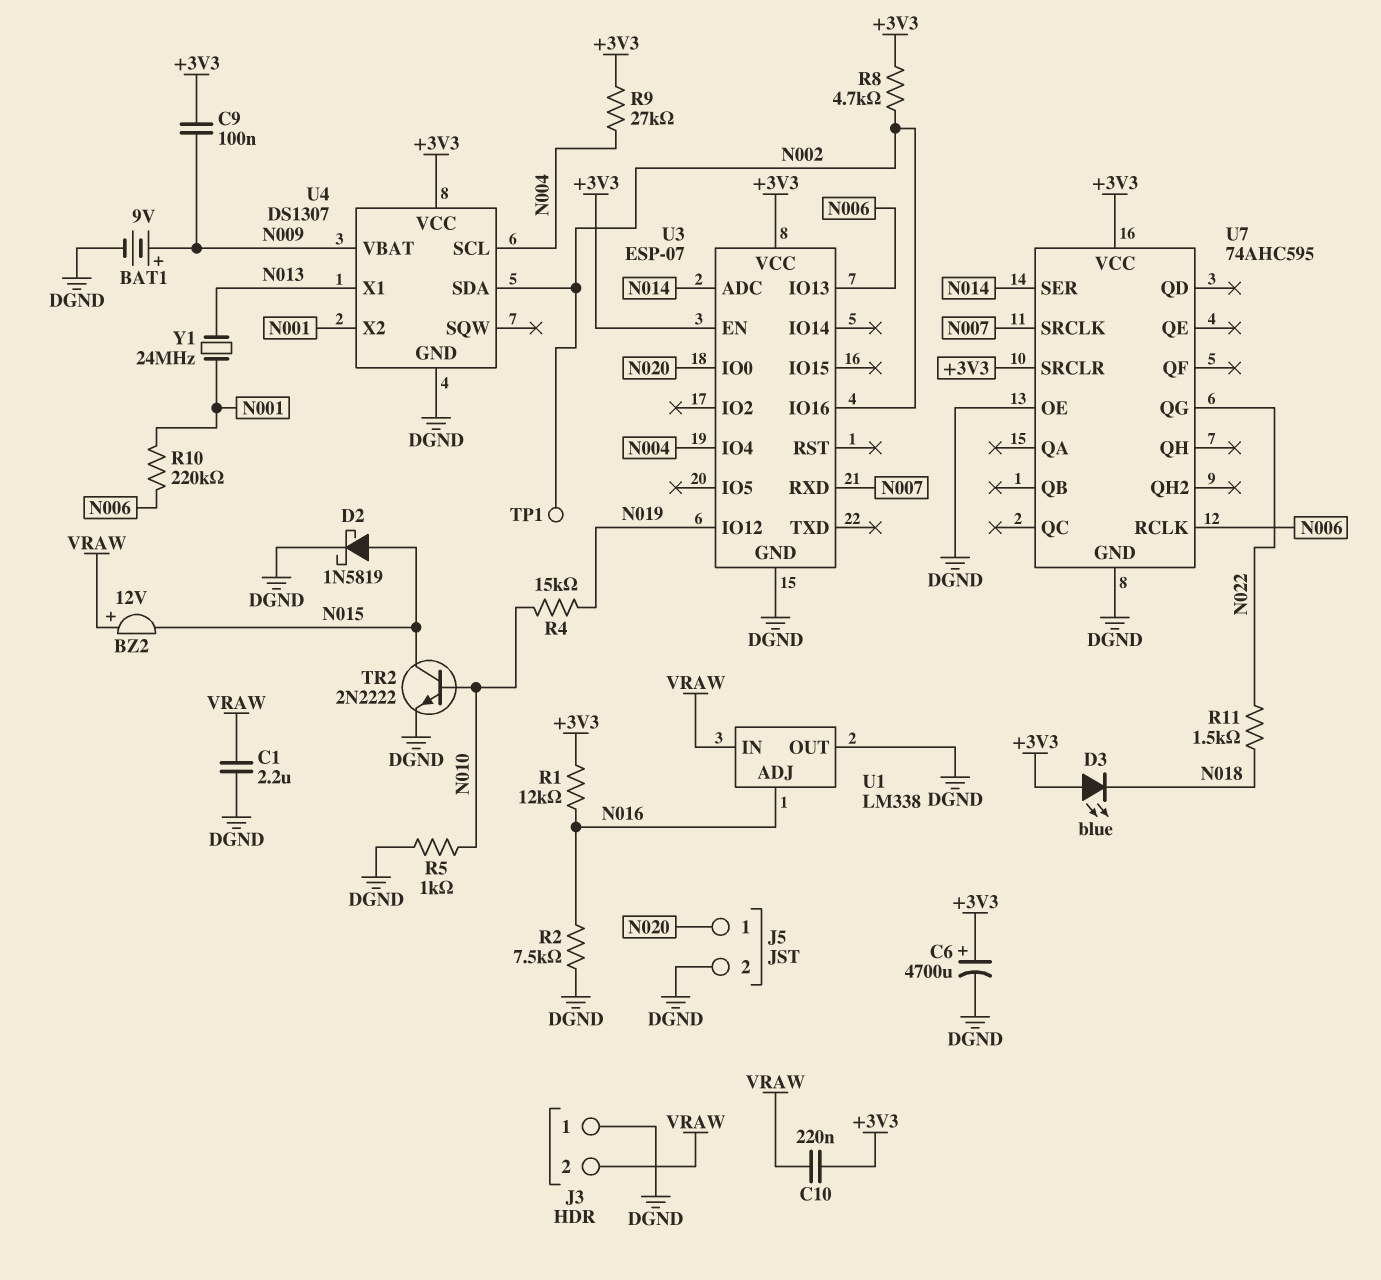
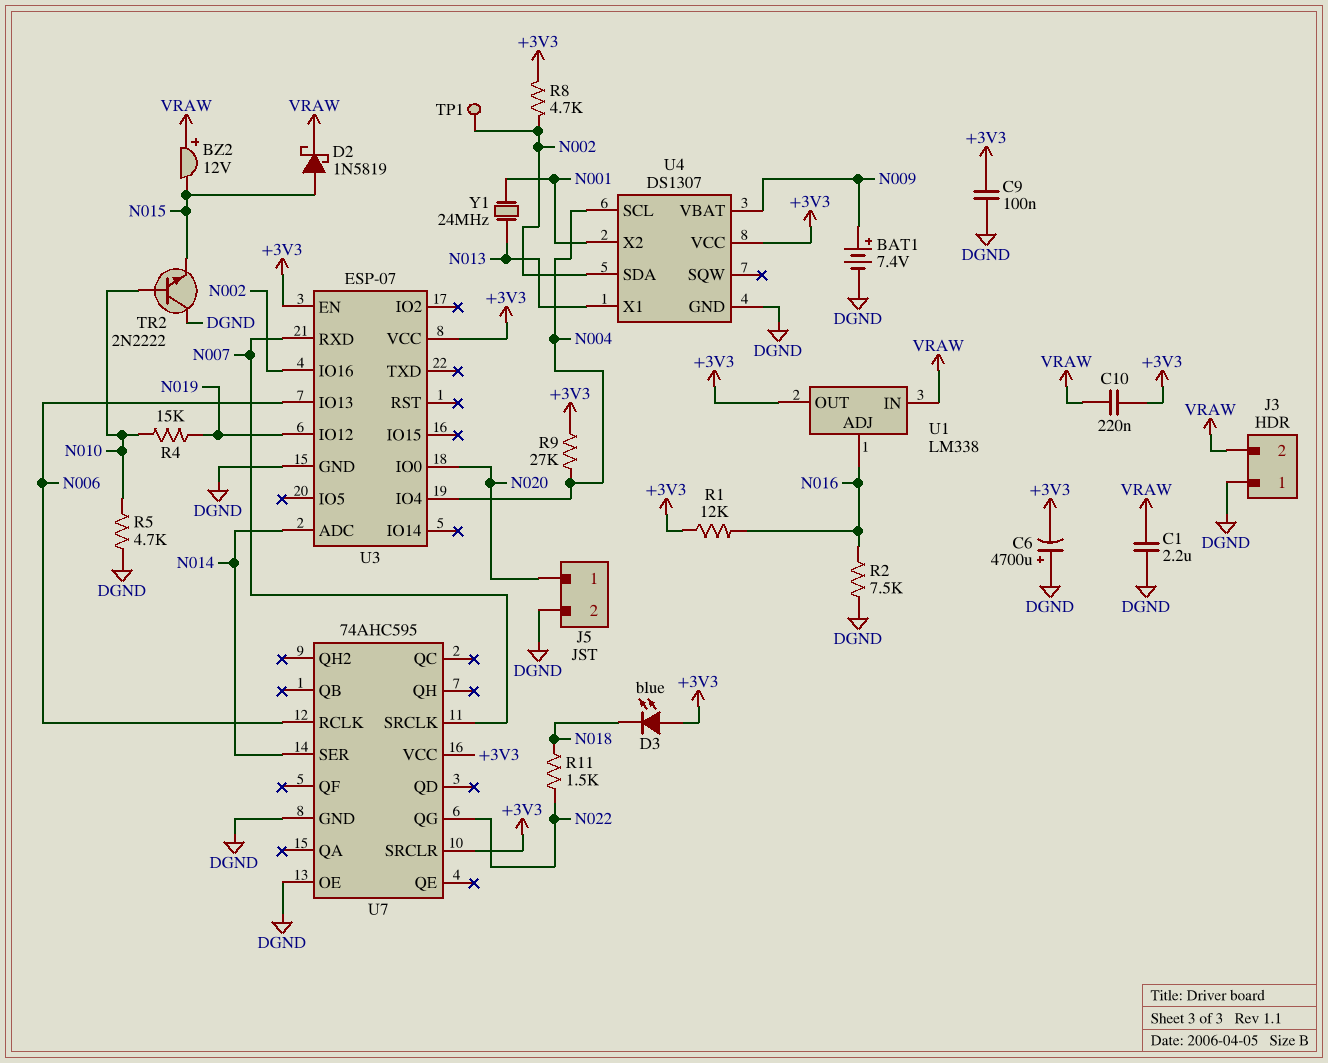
BAT1: 9V (plus N009, minus DGND) -> 7.4V (plus N009, minus DGND)
C6: 4700uF (plus +3V3, minus DGND) -> 4700uF (plus DGND, minus +3V3)
C9: 100nF (+3V3, N009) -> 100nF (+3V3, DGND)
D2: schottky 1N5819 (A N015, K DGND) -> schottky 1N5819 (A N015, K VRAW)
R5: 1k (DGND, N010) -> 4.7k (DGND, N010)
R10: 220k (N001, N006) -> none
TR2: NPN 2N2222 (B N010, C N015, E DGND) -> NPN 2N2222 (B N010, C DGND, E N015)
U1 pin OUT: DGND -> +3V3

